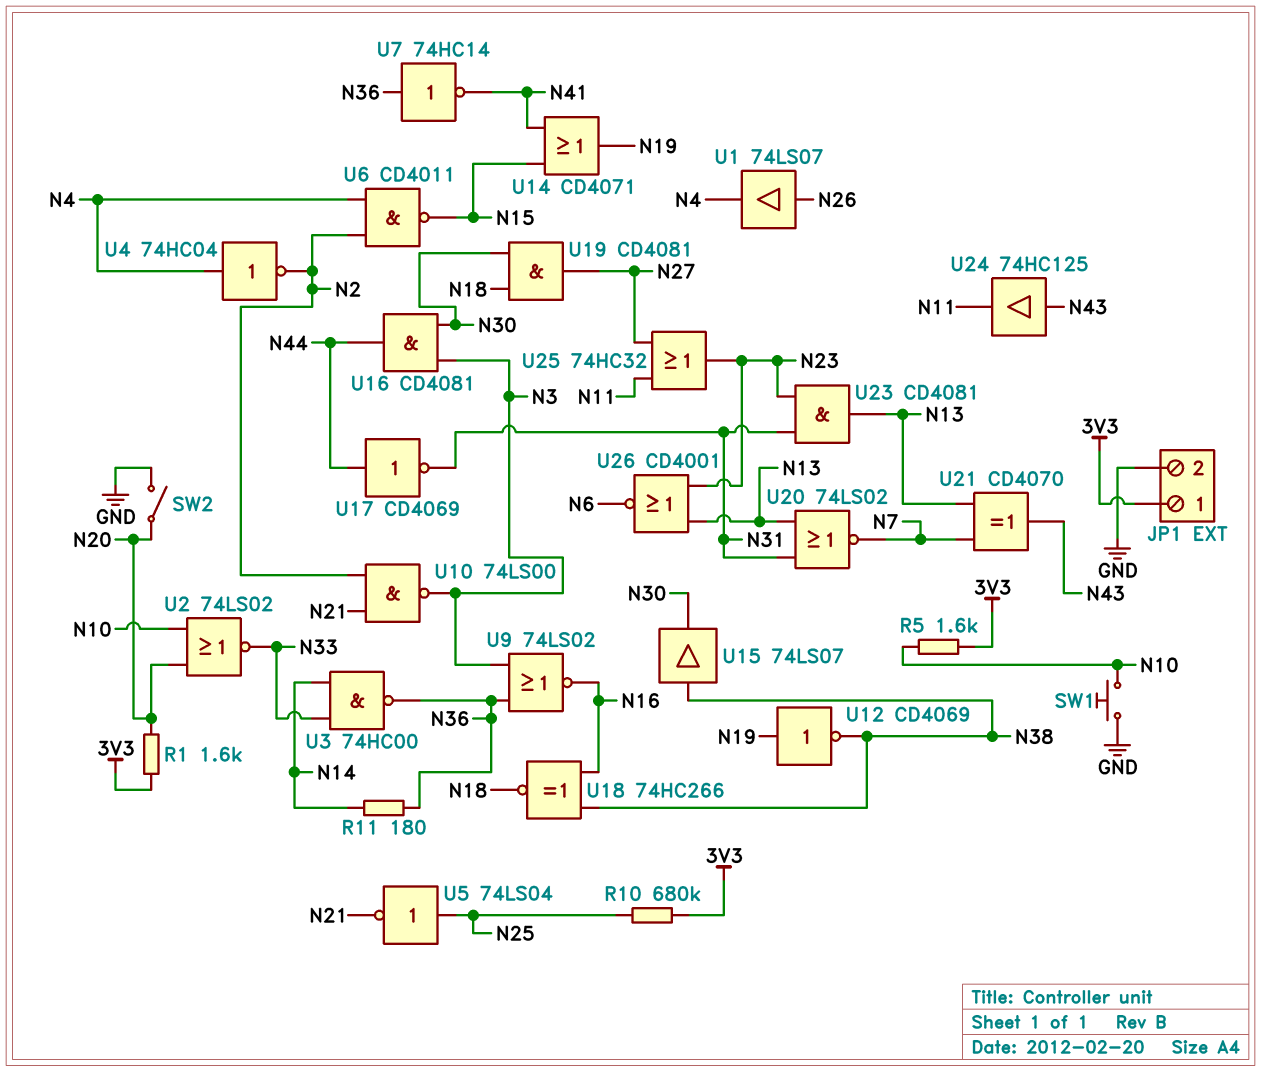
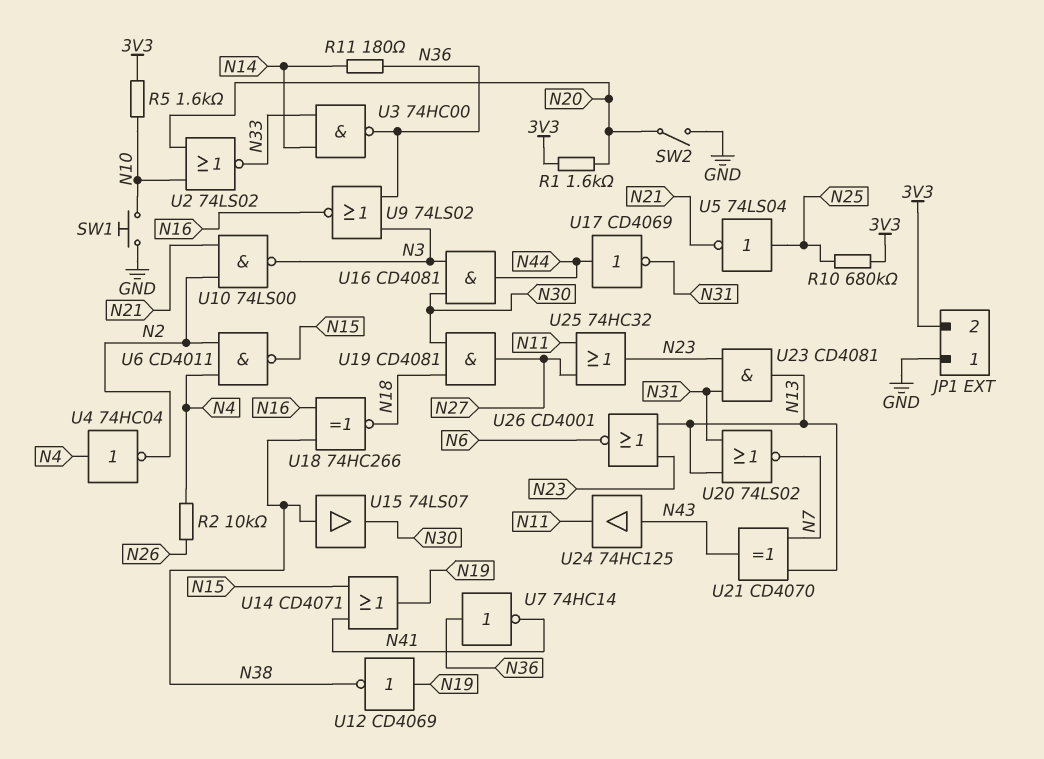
JP1 pin 1: 3V3 -> GND
JP1 pin 2: GND -> 3V3
R2: none -> 10k (N4, N26)
U1: buffer 74LS07 (in N26, out N4) -> none

